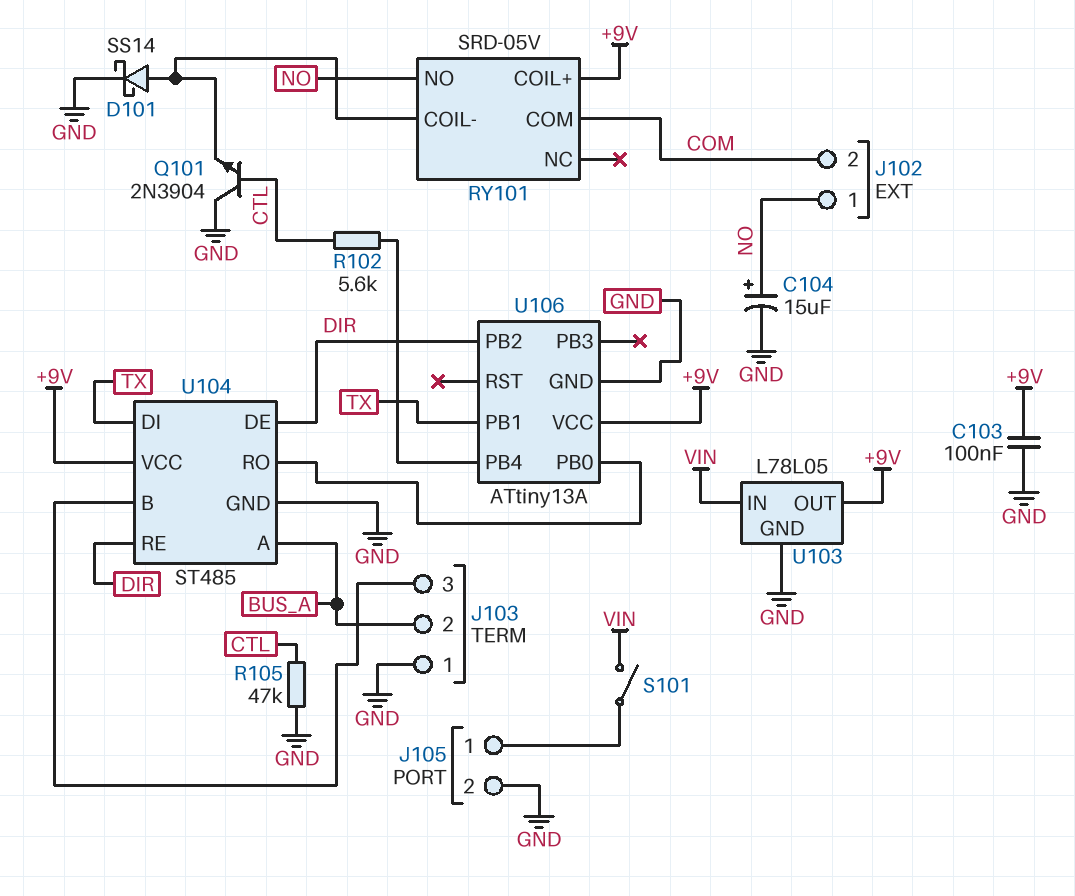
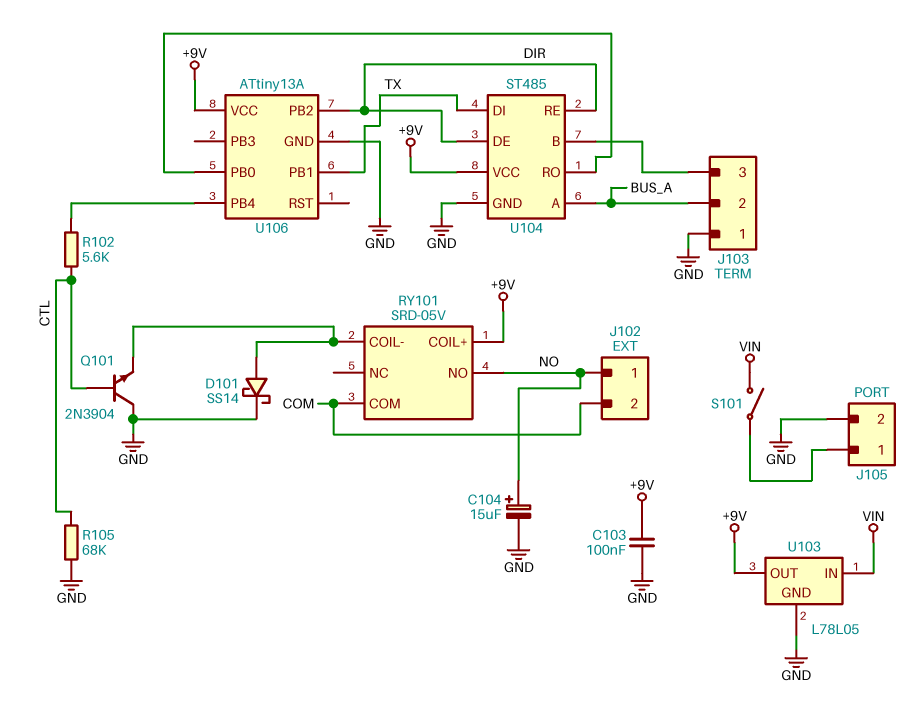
R105: 47k (CTL, GND) -> 68k (CTL, GND)

